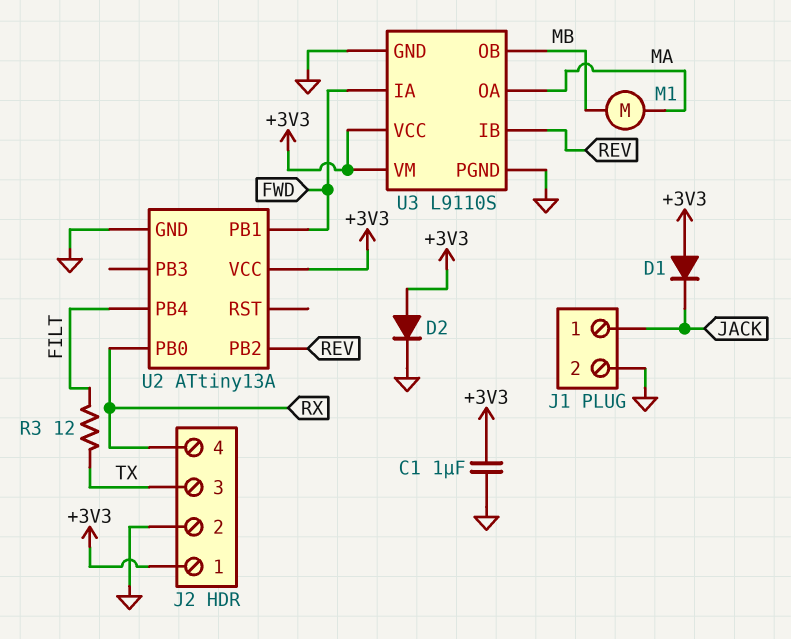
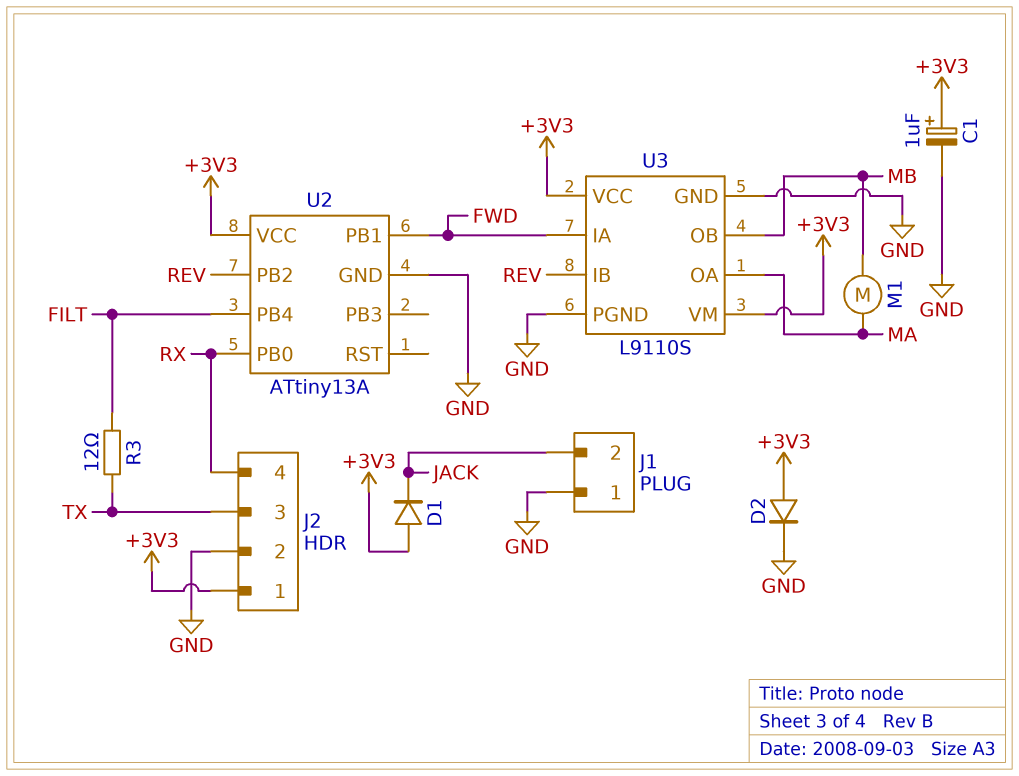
C1: 1uF (+3V3, GND) -> 1uF (plus +3V3, minus GND)
J1 pin 1: JACK -> GND
J1 pin 2: GND -> JACK

